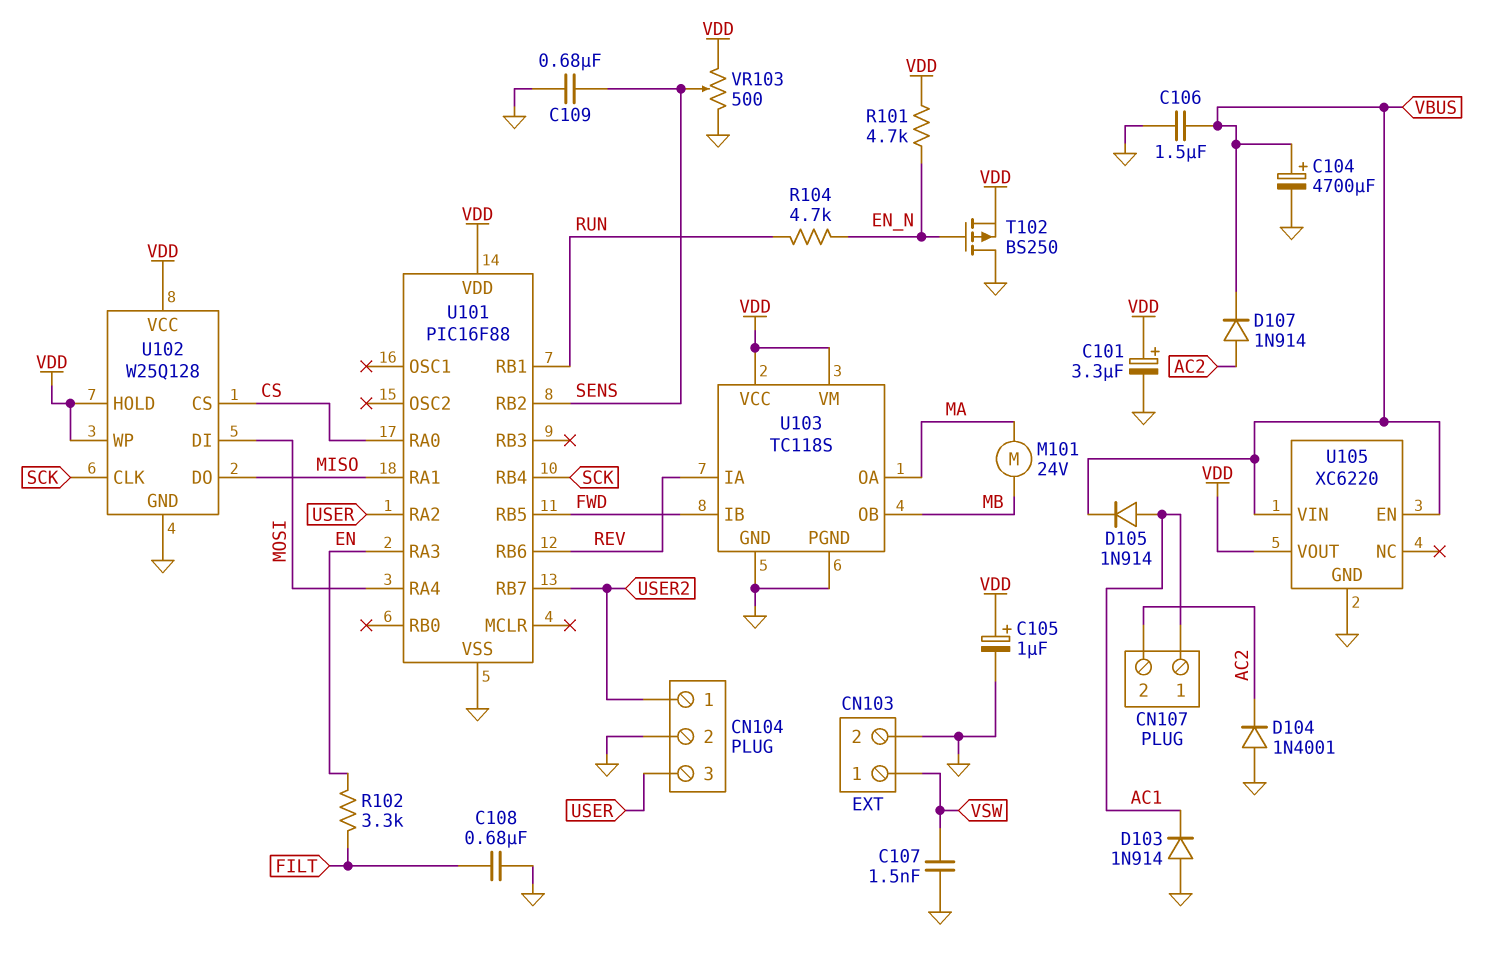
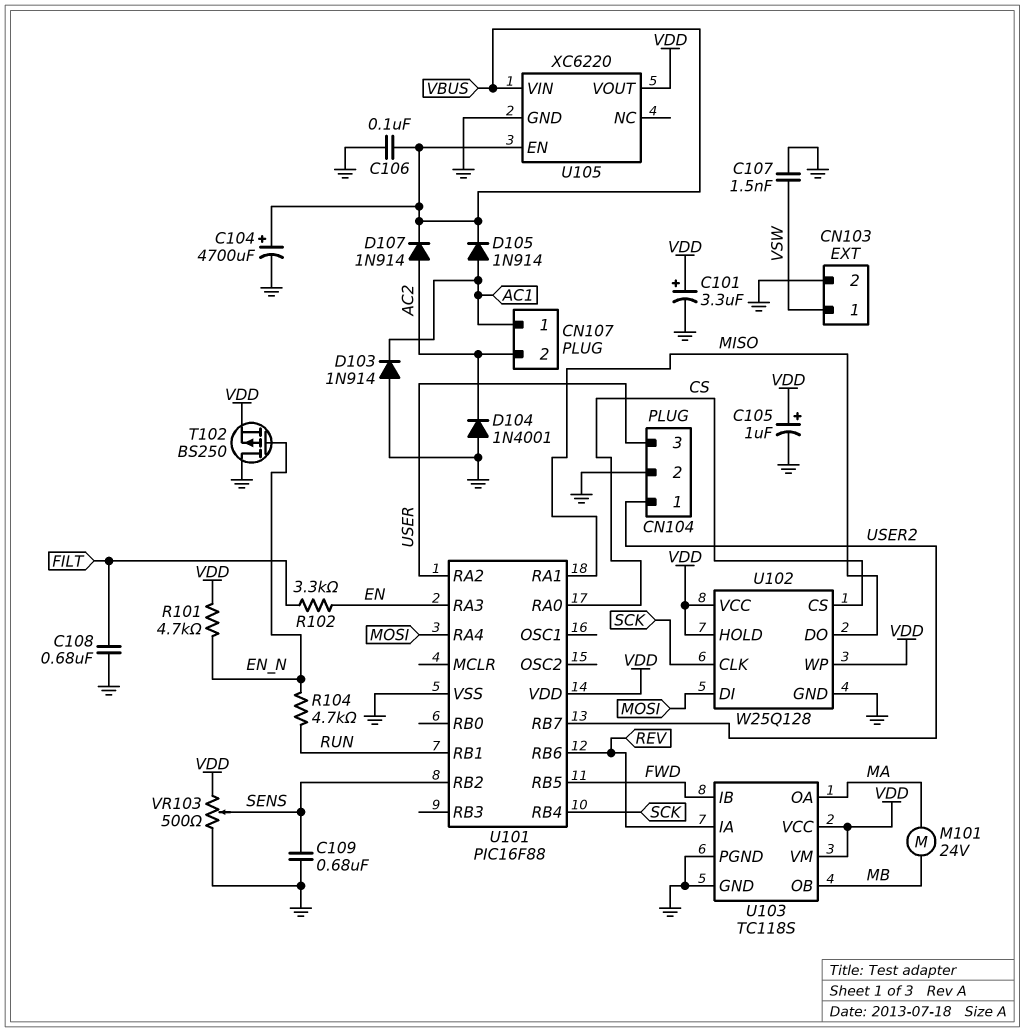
C106: 1.5uF (GND, VBUS) -> 100nF (GND, VBUS)

